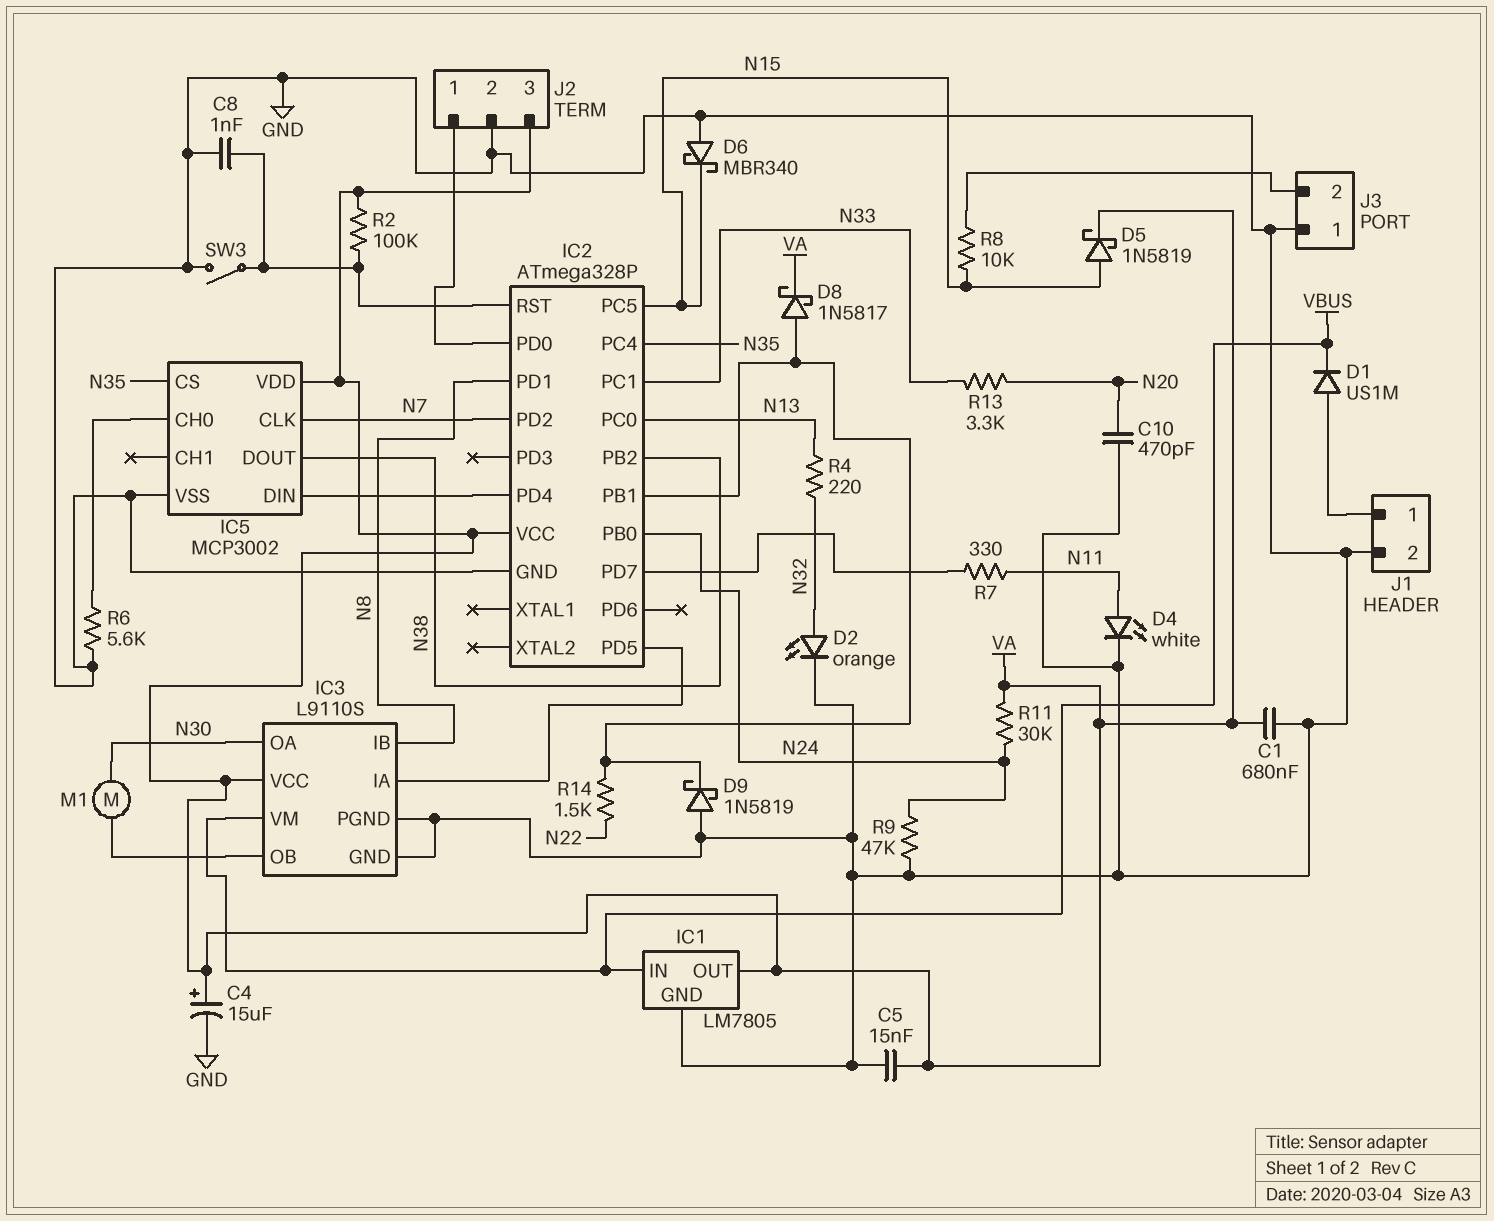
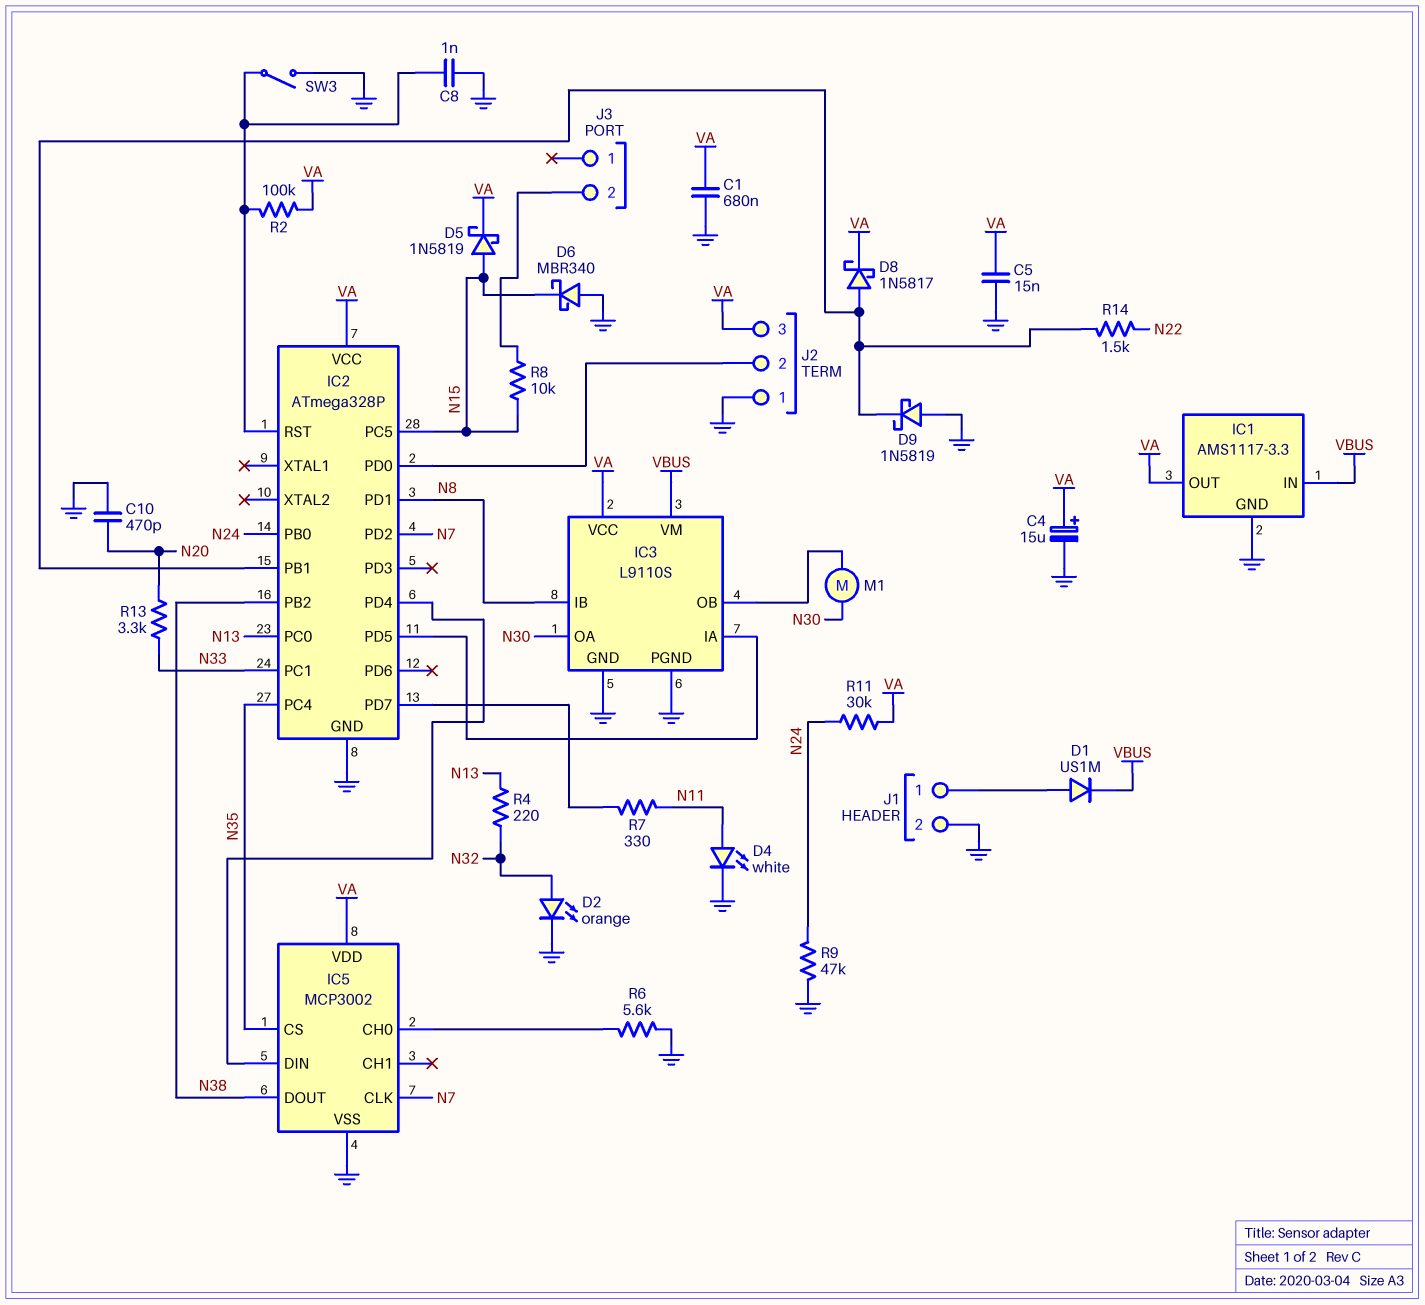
IC1: LM7805 -> AMS1117-3.3
J2 pin 1: IC2/PD0 -> GND
J2 pin 2: GND -> IC2/PD0
J3 pin 1: GND -> none

